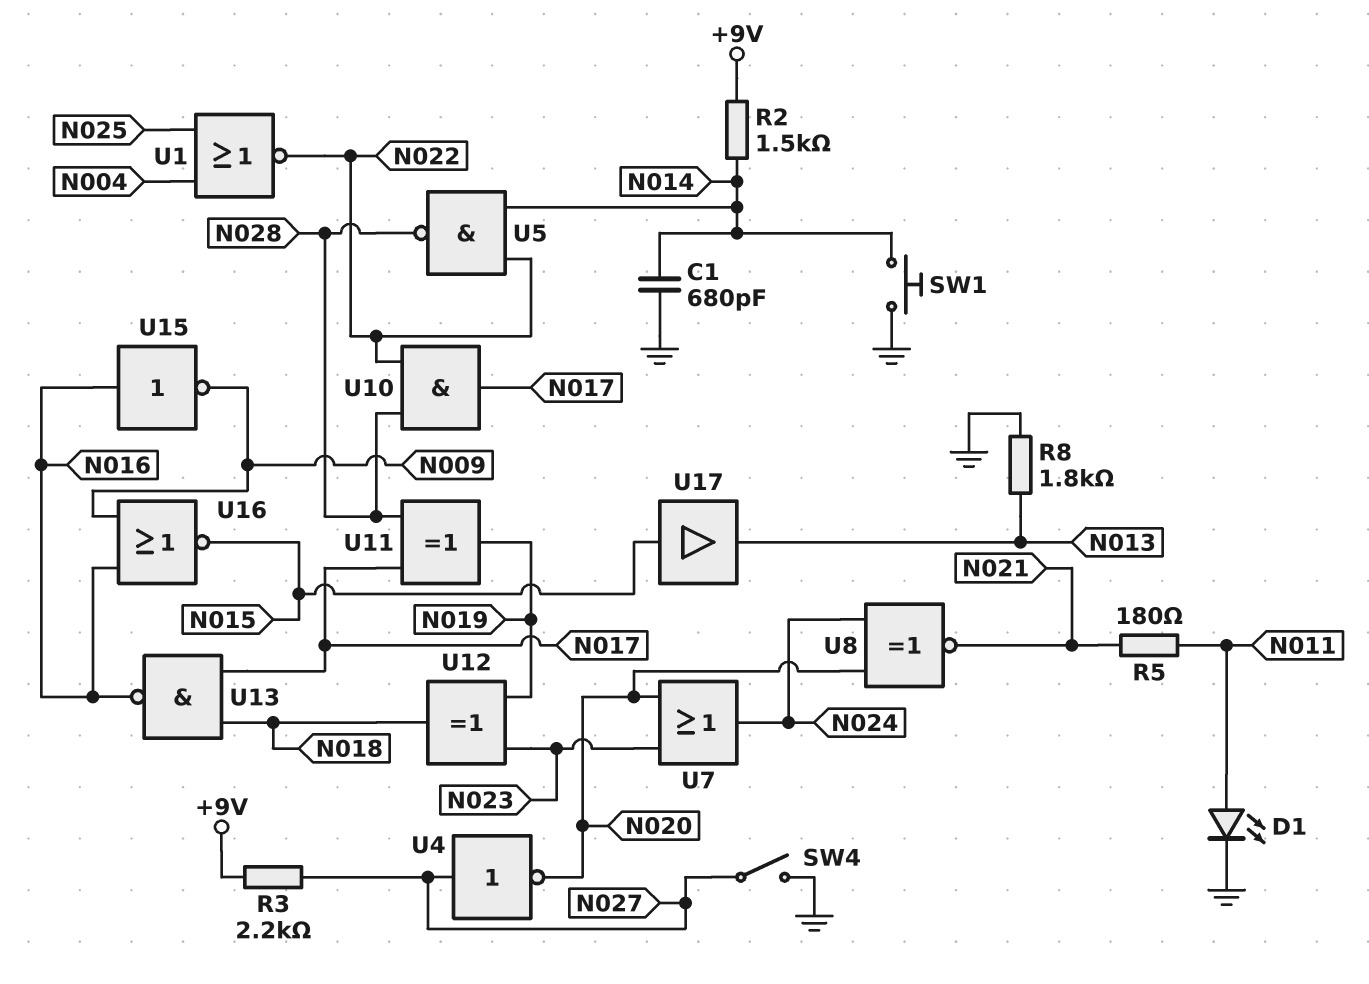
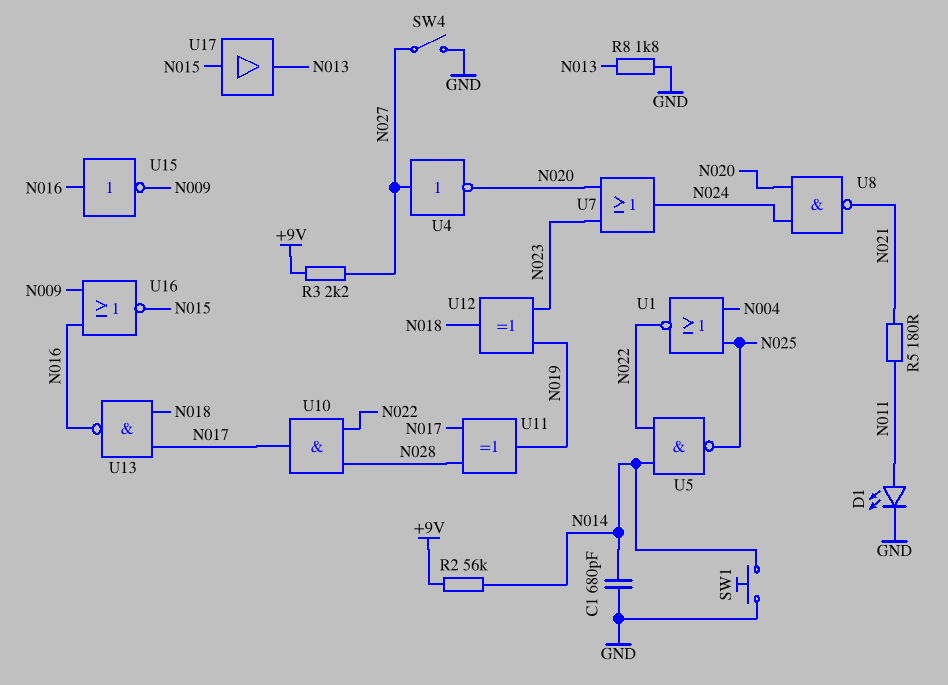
R2: 1.5k (+9V, N014) -> 56k (+9V, N014)
U5: NAND (in N014, in N022, out N028) -> NAND (in N014, in N022, out N025)
U8: XNOR (in N020, in N024, out N021) -> NAND (in N020, in N024, out N021)

